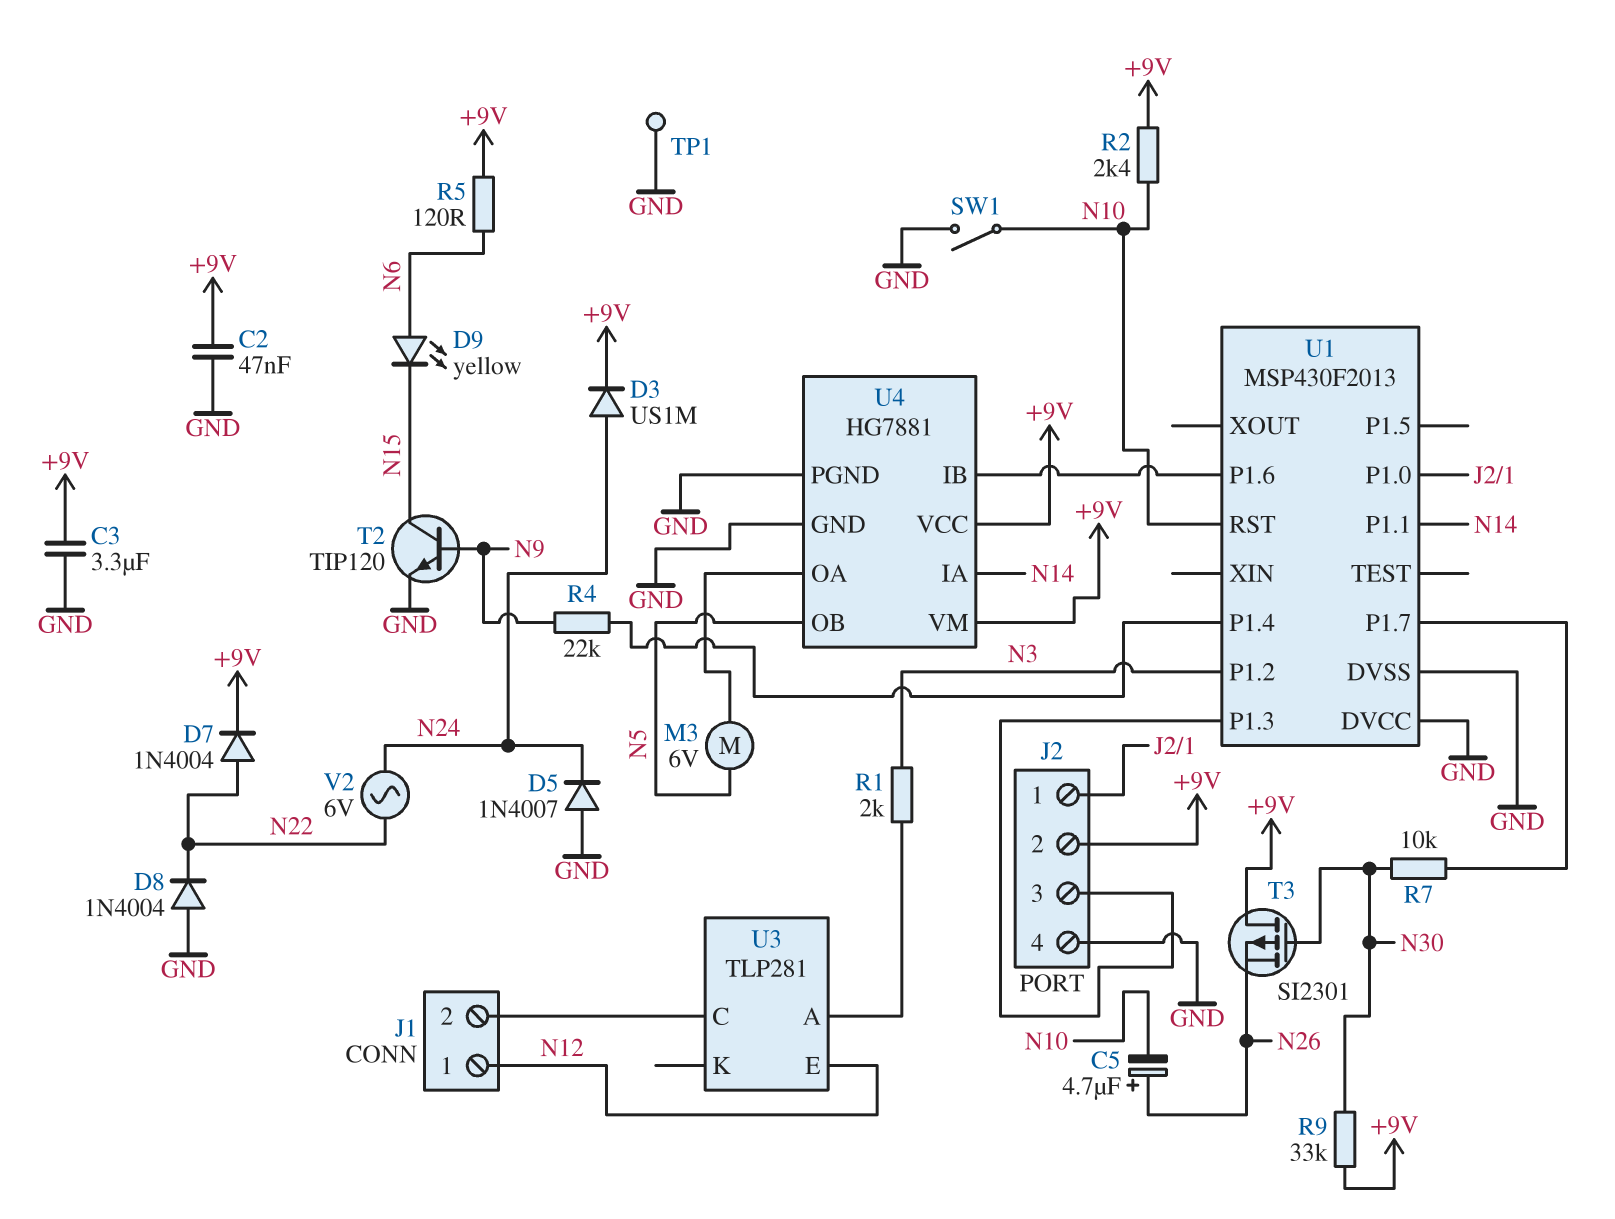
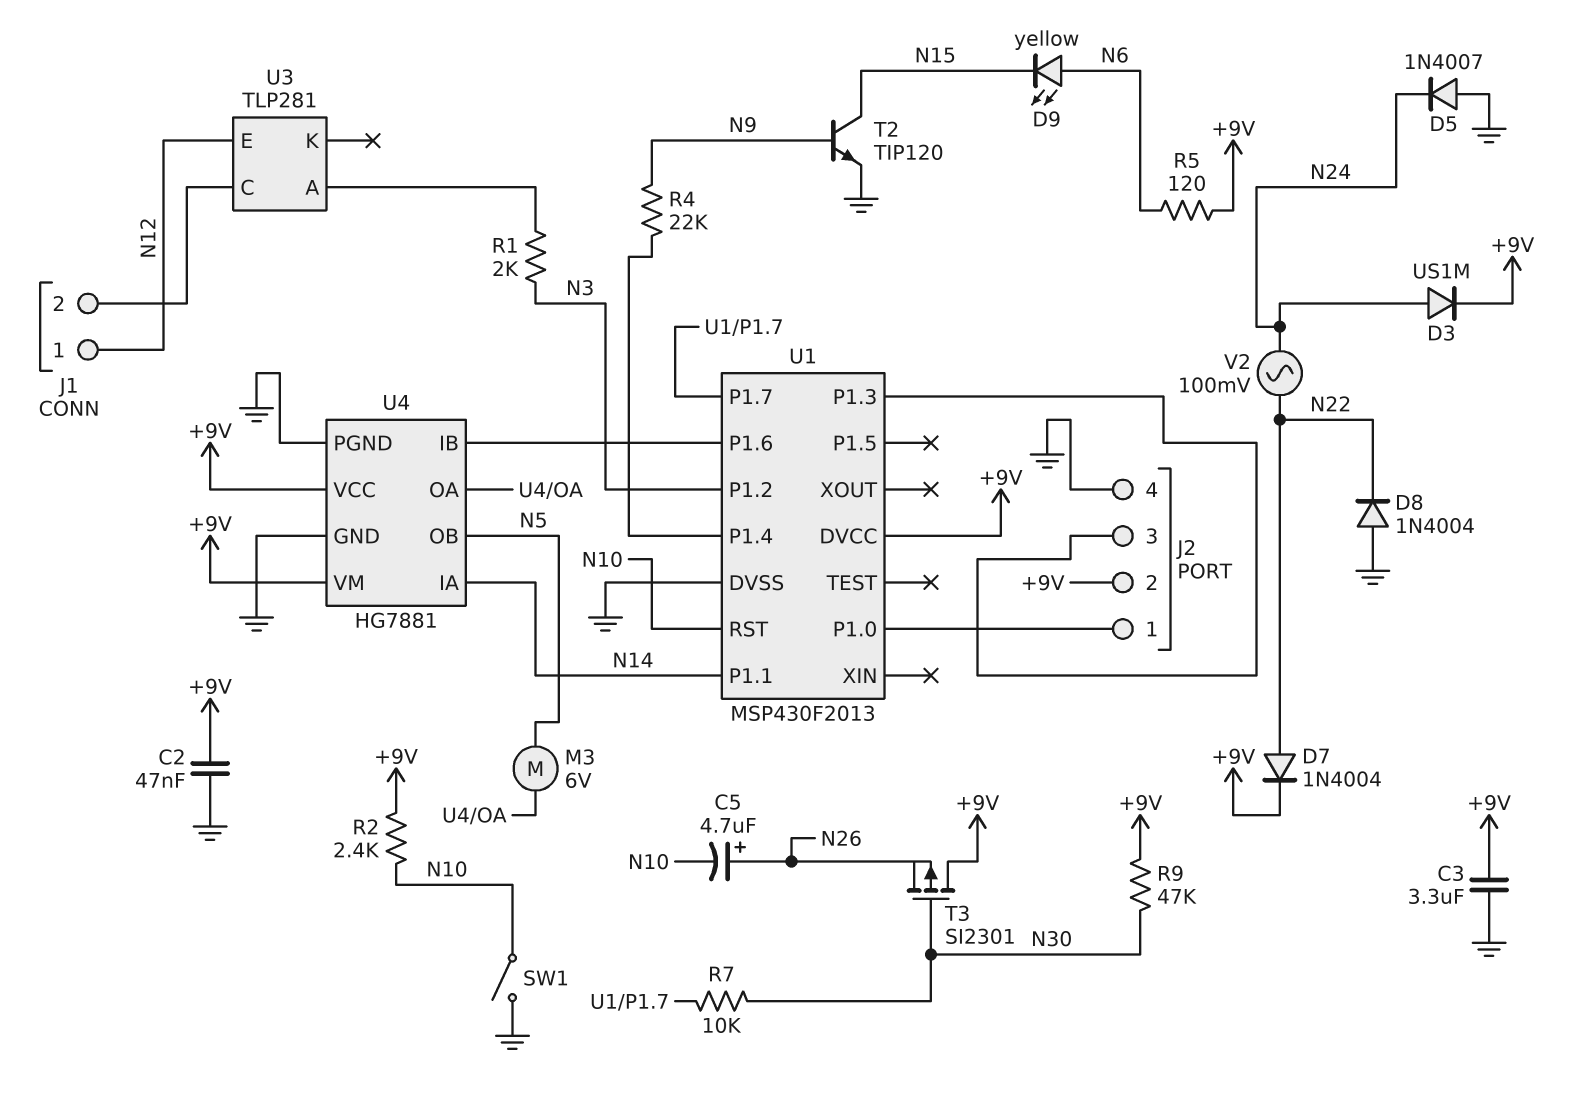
R9: 33k (+9V, N30) -> 47k (+9V, N30)
TP1: test point (GND) -> none
U1 pin DVCC: GND -> +9V
V2: AC 6V (N22, N24) -> AC 100mV (N22, N24)

